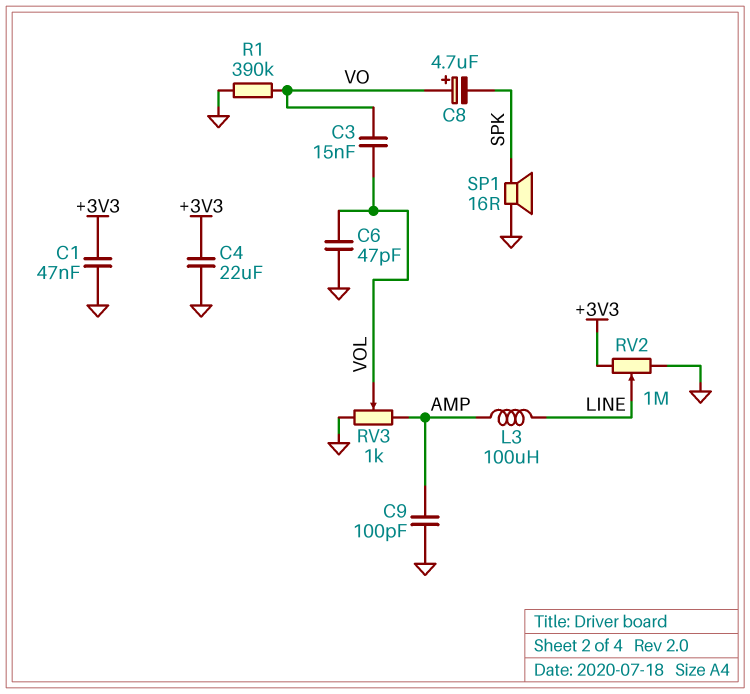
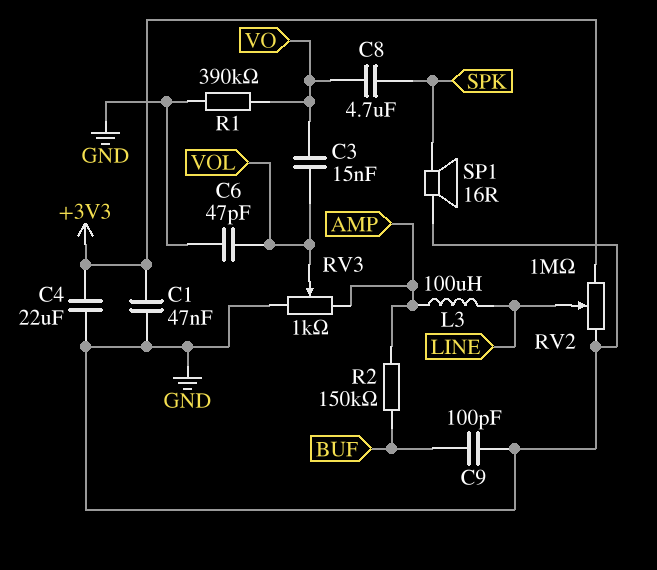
C8: 4.7uF (plus VO, minus SPK) -> 4.7uF (SPK, VO)
C9: 100pF (AMP, GND) -> 100pF (BUF, GND)
R2: none -> 150k (AMP, BUF)

